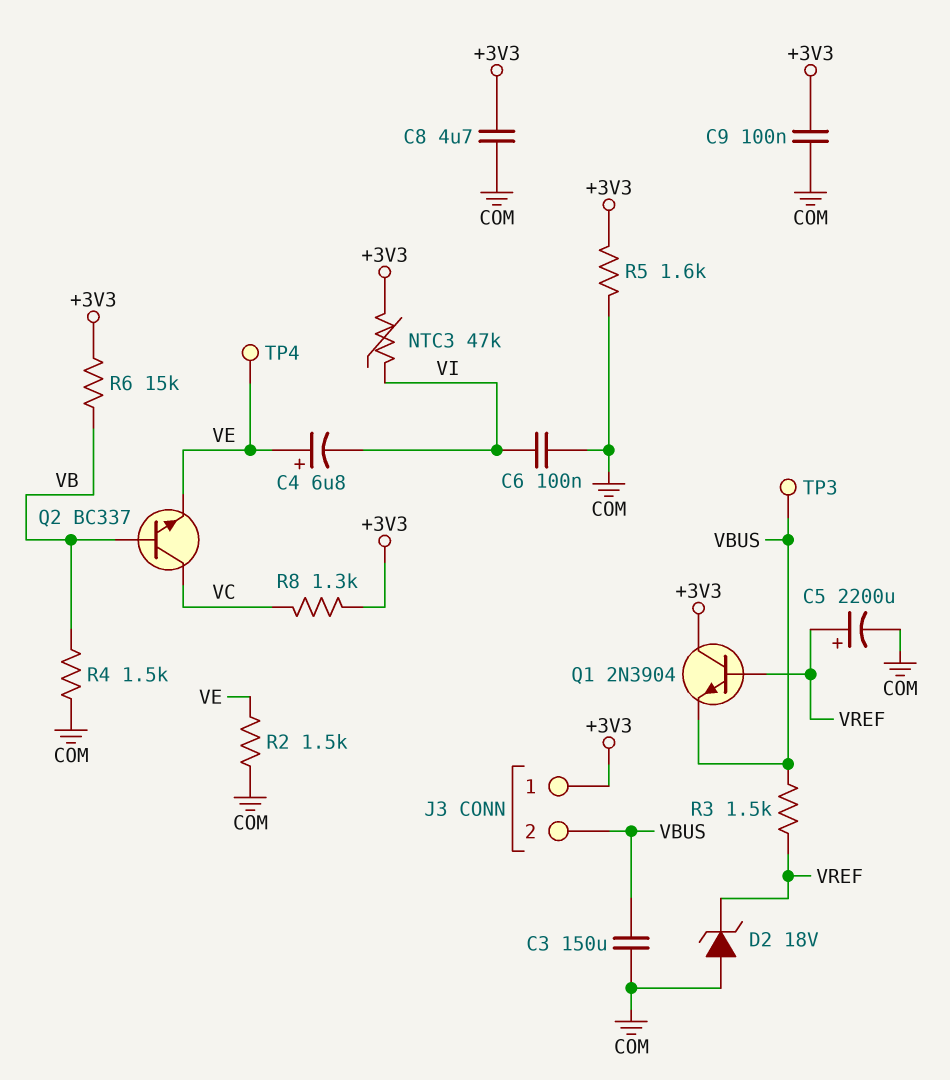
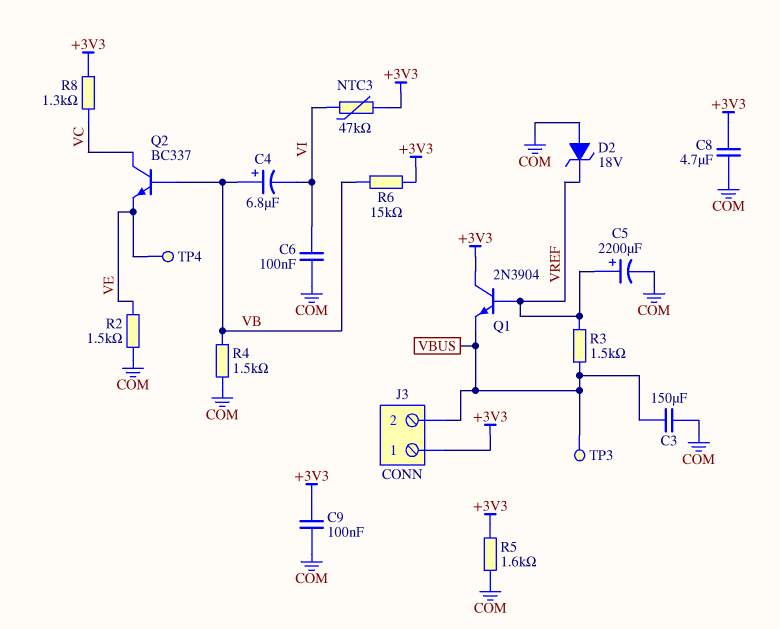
C4: 6.8uF (plus VE, minus VI) -> 6.8uF (plus VB, minus VI)

